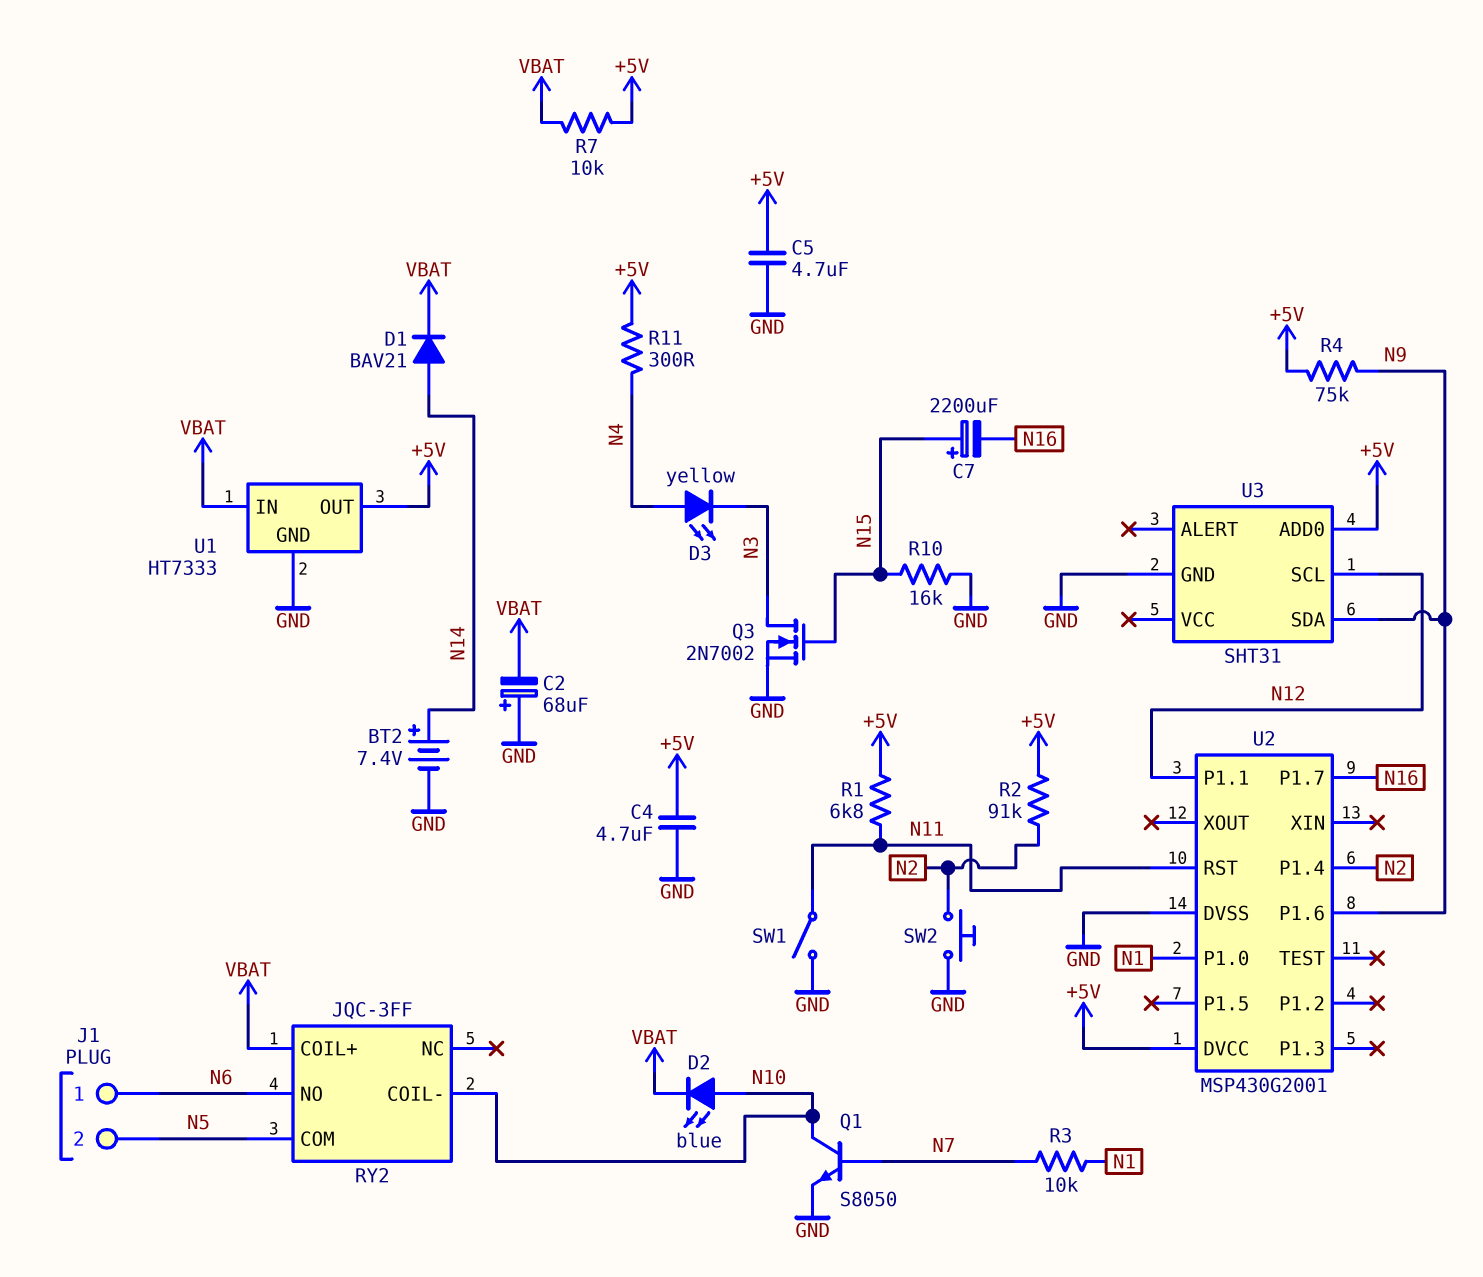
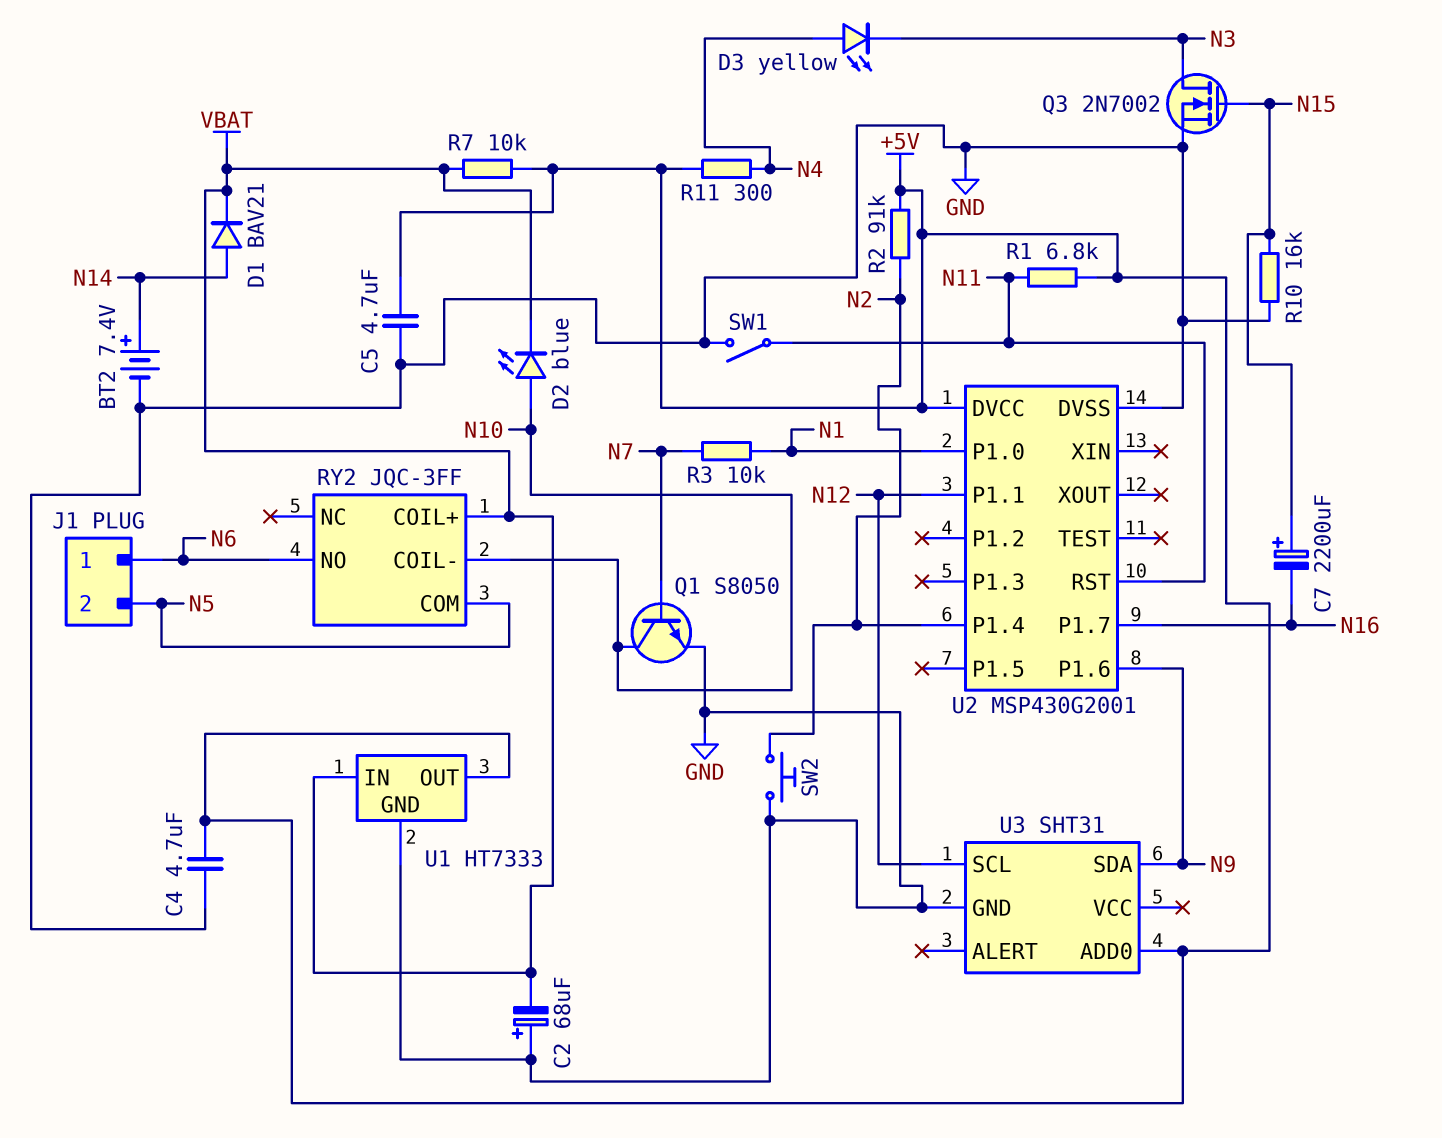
R4: 75k (+5V, N9) -> none

